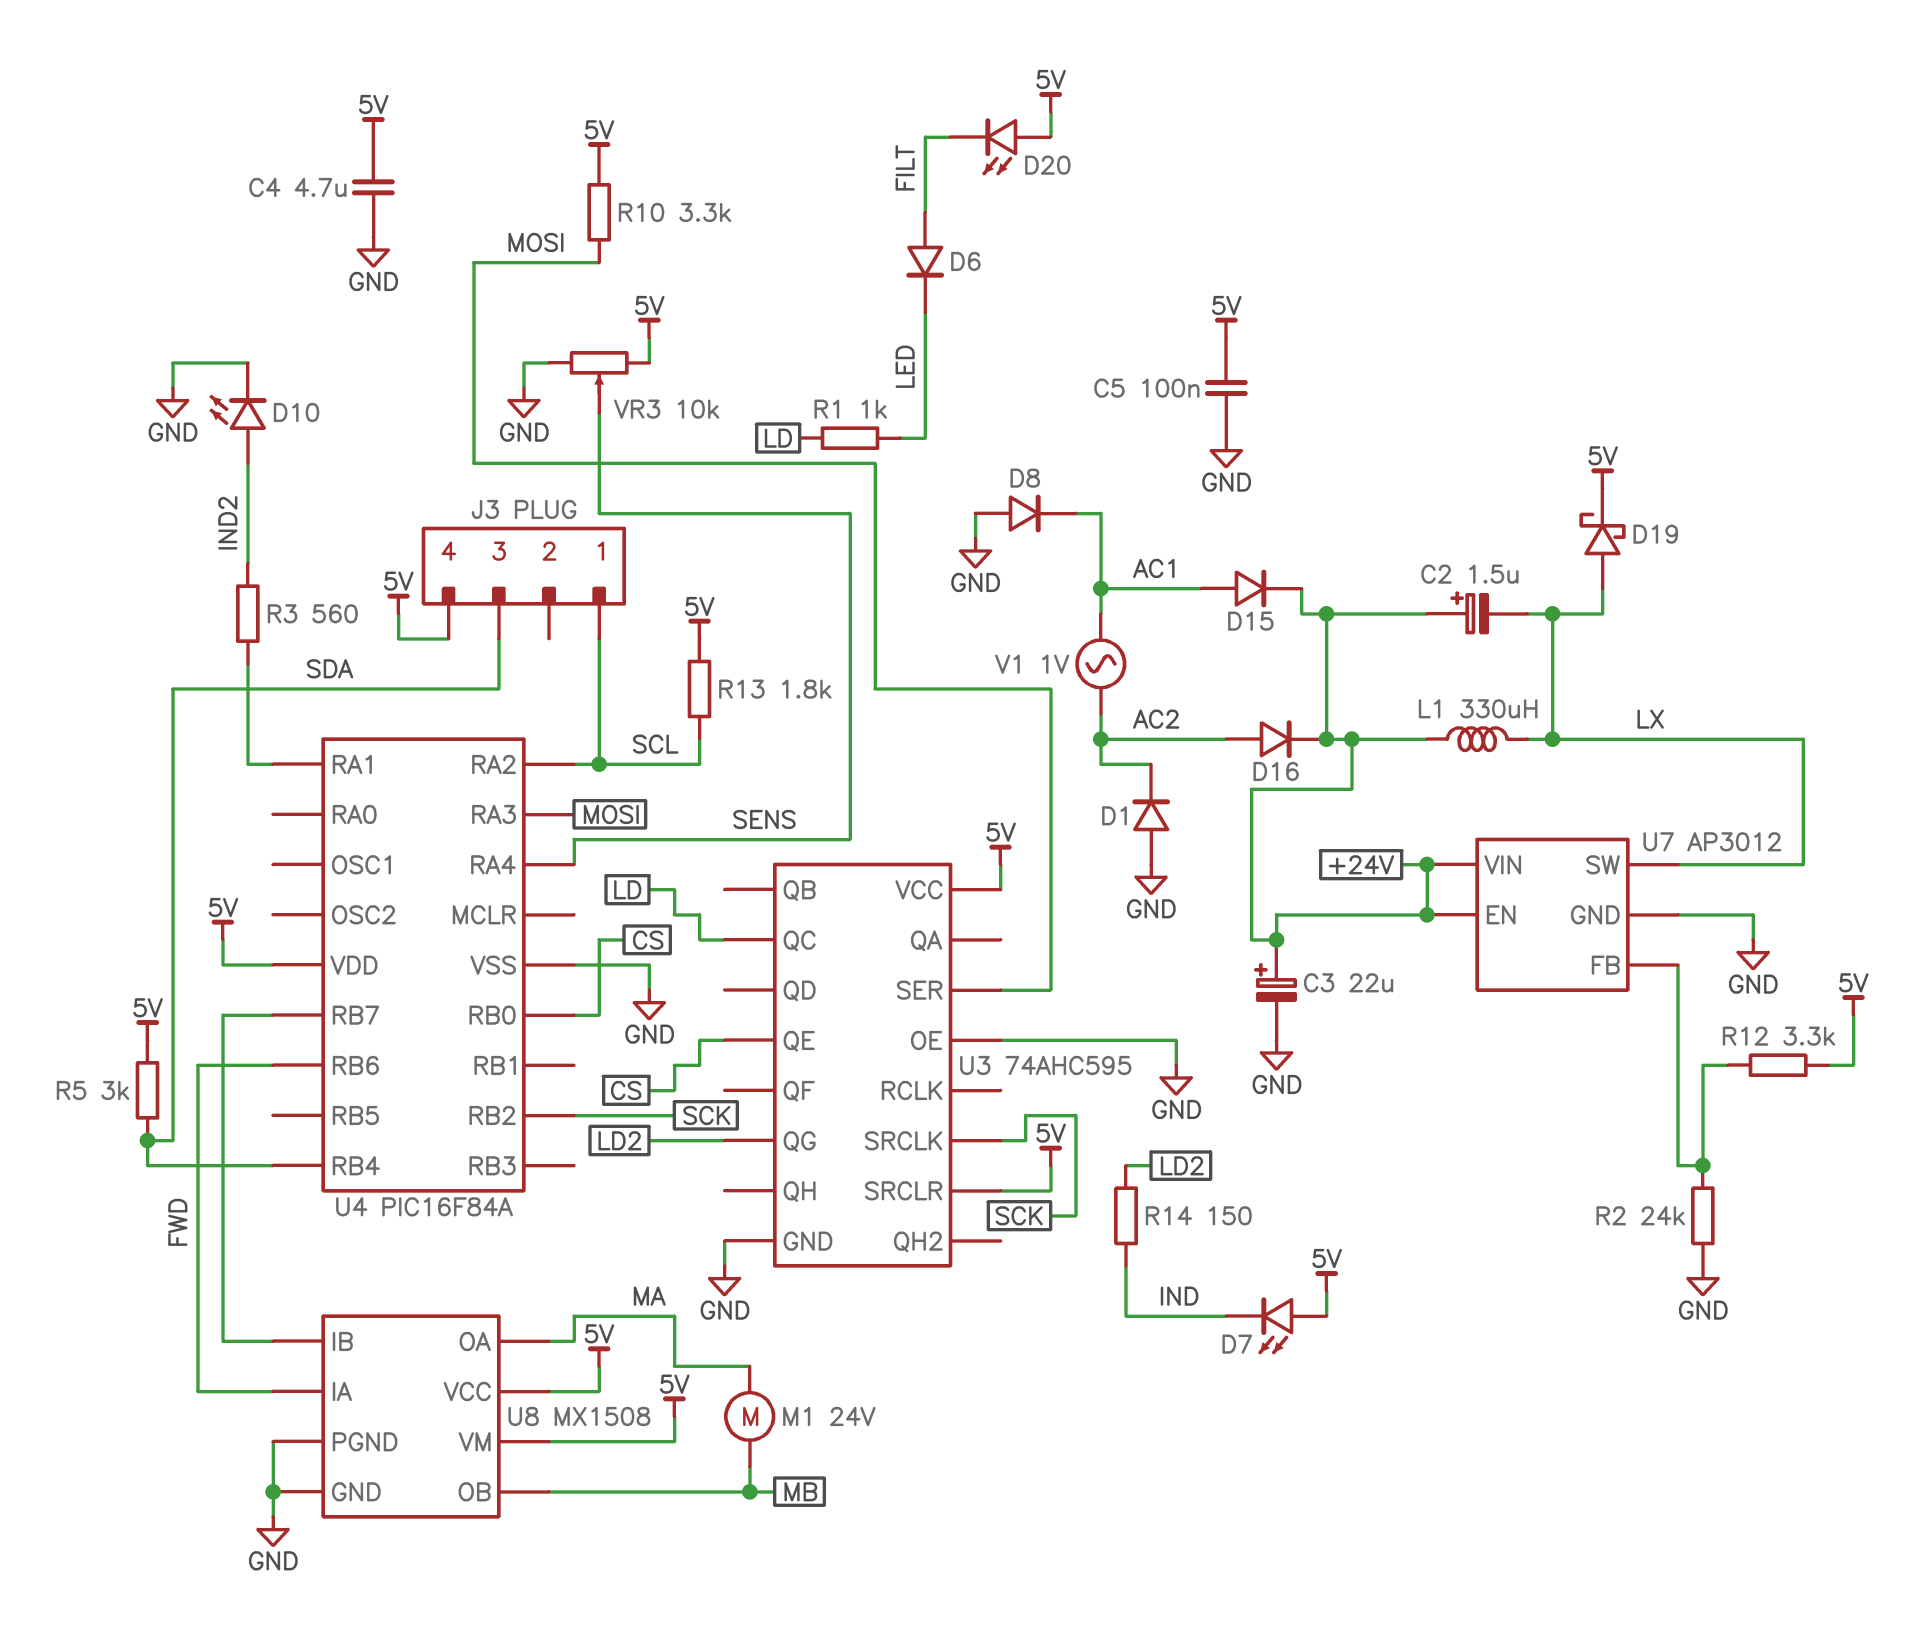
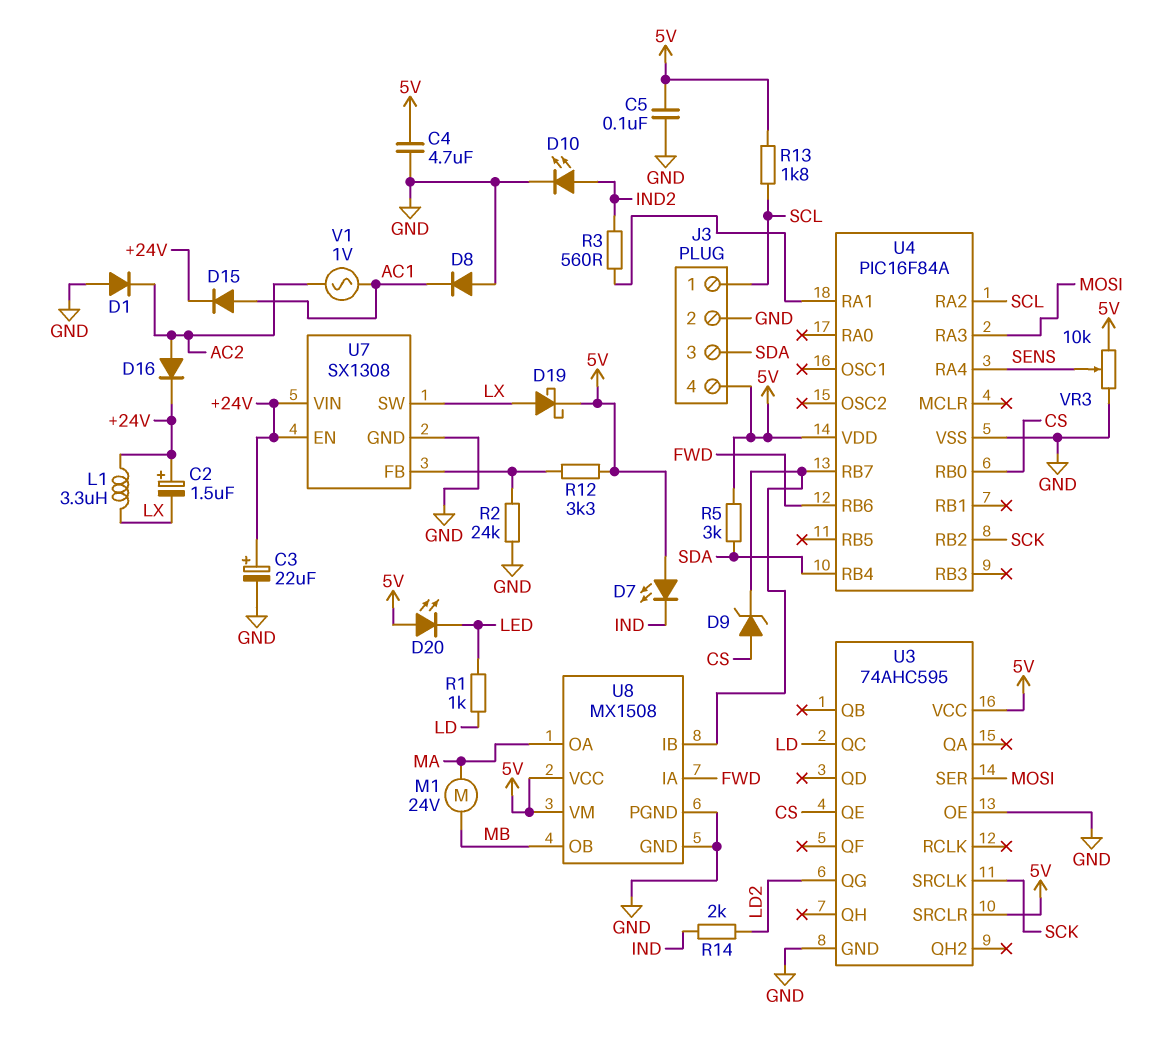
D6: diode (A FILT, K LED) -> none
D9: none -> zener (A CS, K U4/RB7)
D20: LED (A 5V, K FILT) -> LED (A 5V, K LED)
J3 pin 2: none -> GND
L1: 330uH (+24V, LX) -> 3.3uH (+24V, LX)
R10: 3.3k (5V, MOSI) -> none
R14: 150 (IND, LD2) -> 2k (IND, LD2)
U7: AP3012 -> SX1308

